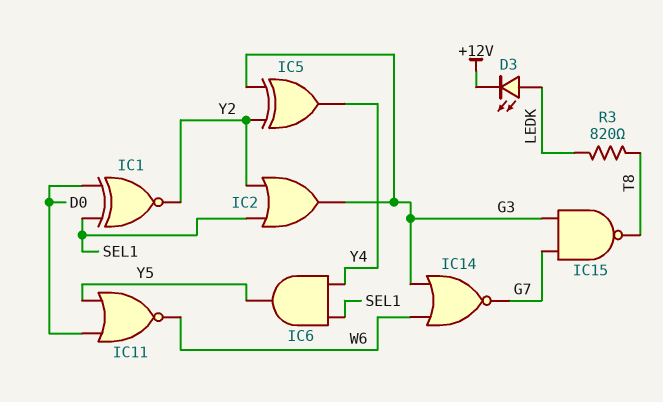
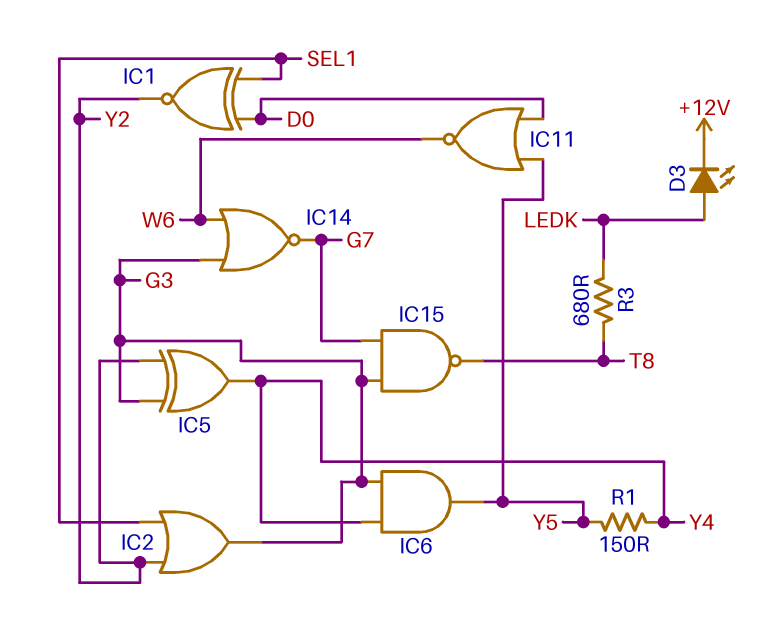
IC6: AND (in SEL1, in Y4, out Y5) -> AND (in G3, in Y4, out Y5)
R1: none -> 150 (Y4, Y5)
R3: 820 (LEDK, T8) -> 680 (LEDK, T8)

